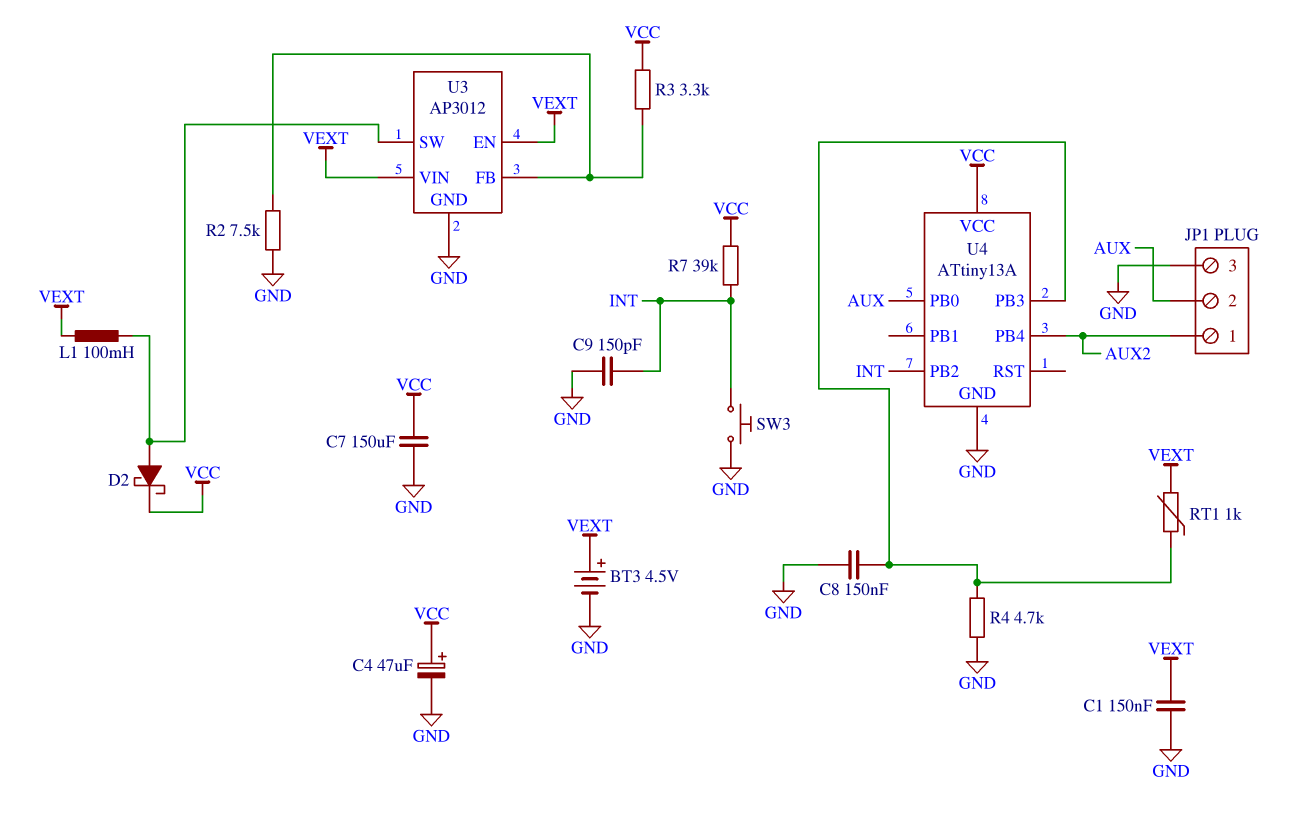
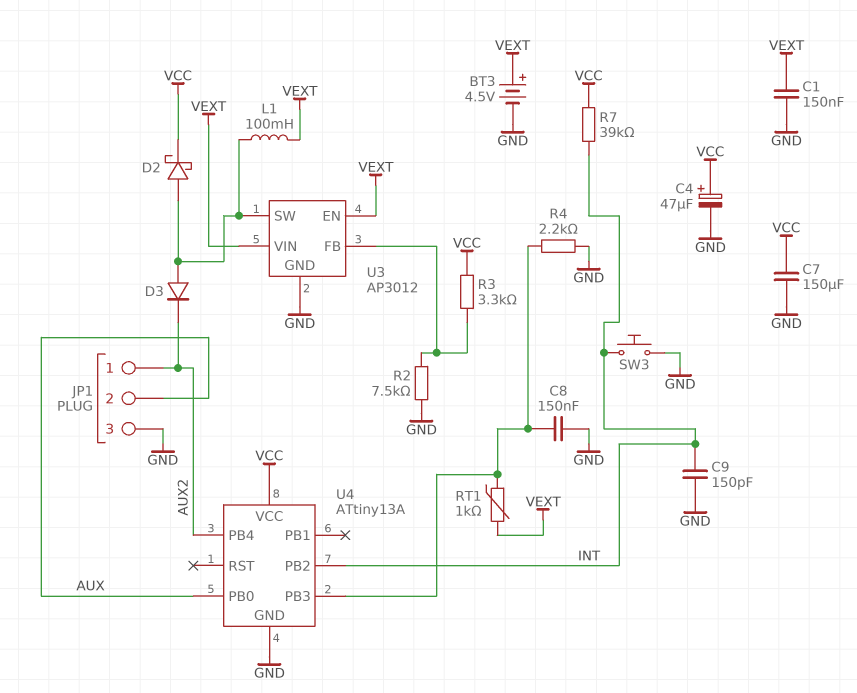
D3: none -> diode (A U3/SW, K AUX2)
R4: 4.7k (GND, U4/PB3) -> 2.2k (GND, U4/PB3)

